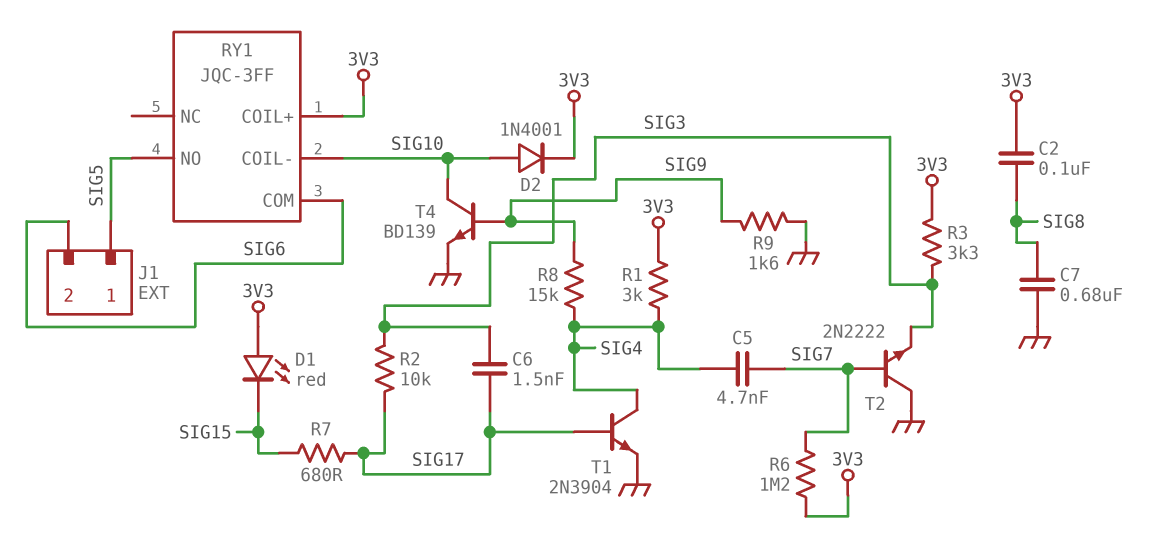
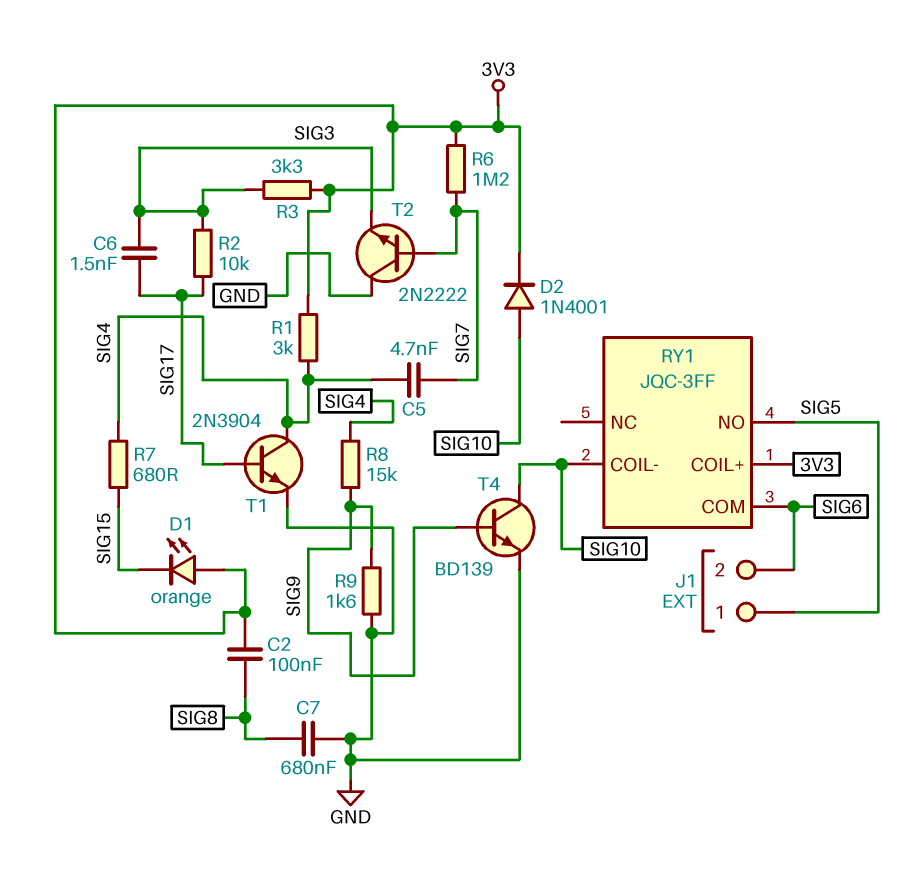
D1: LED red (A 3V3, K SIG15) -> LED orange (A 3V3, K SIG15)
R7: 680 (SIG15, SIG17) -> 680 (SIG4, SIG15)

